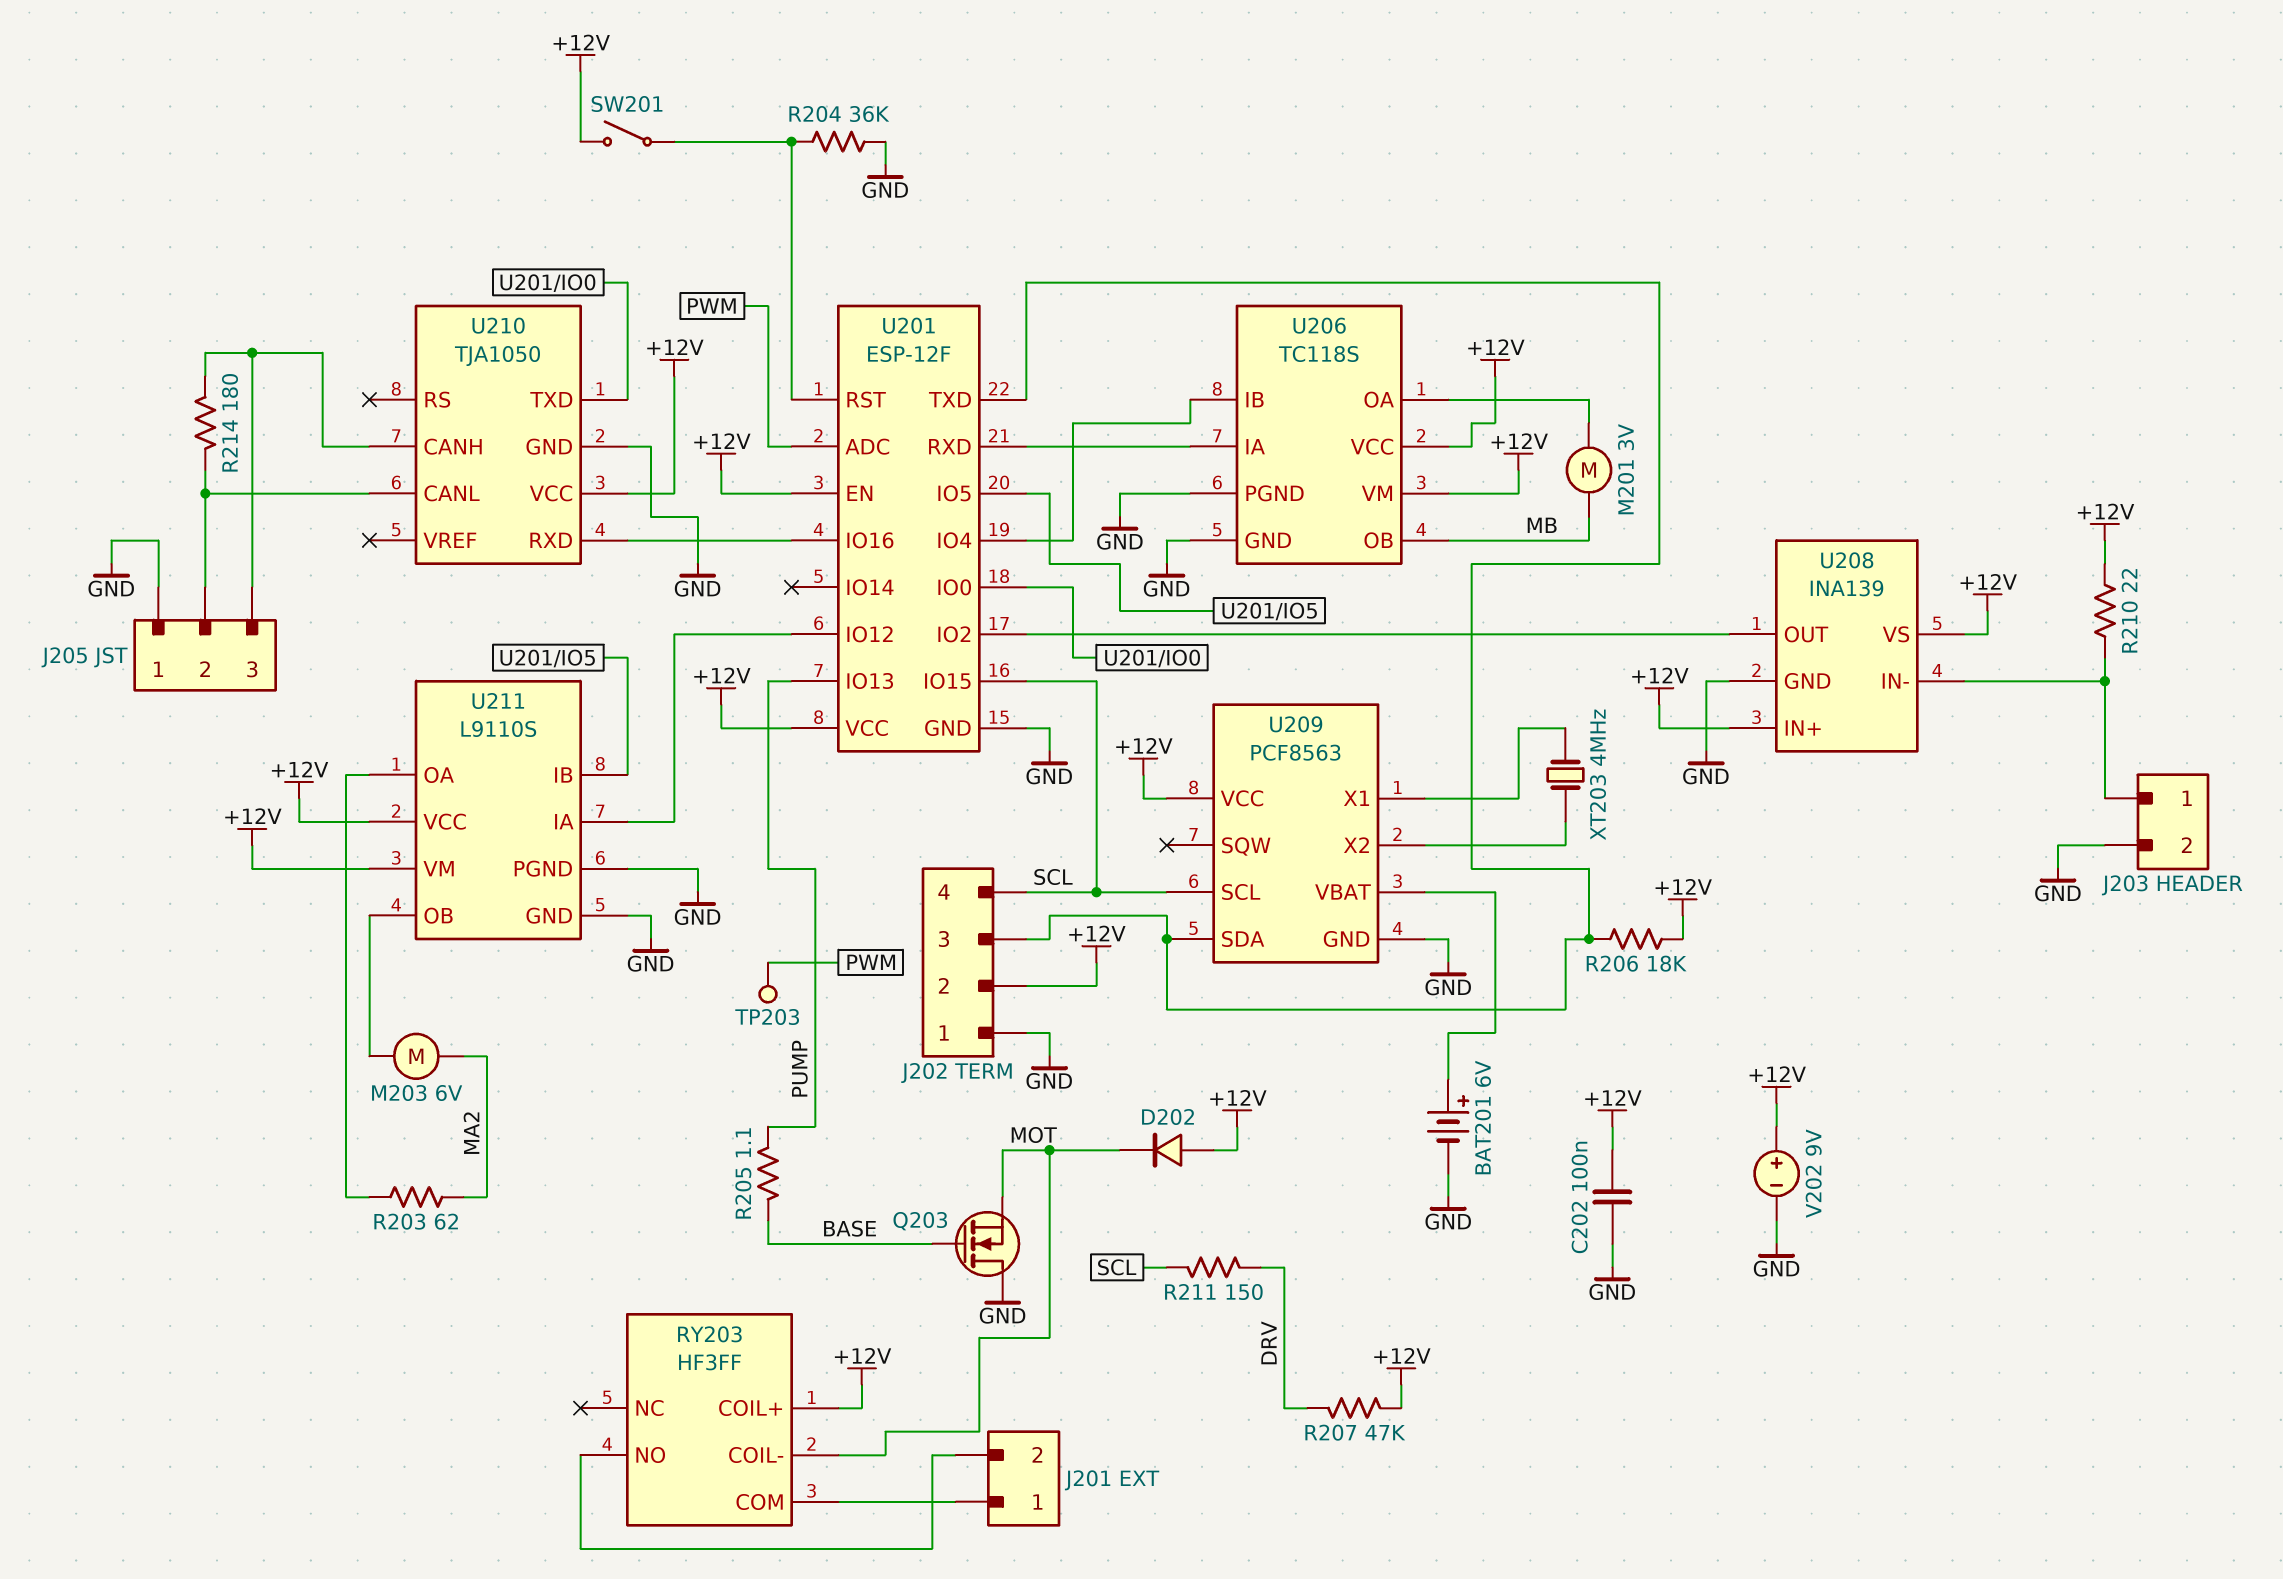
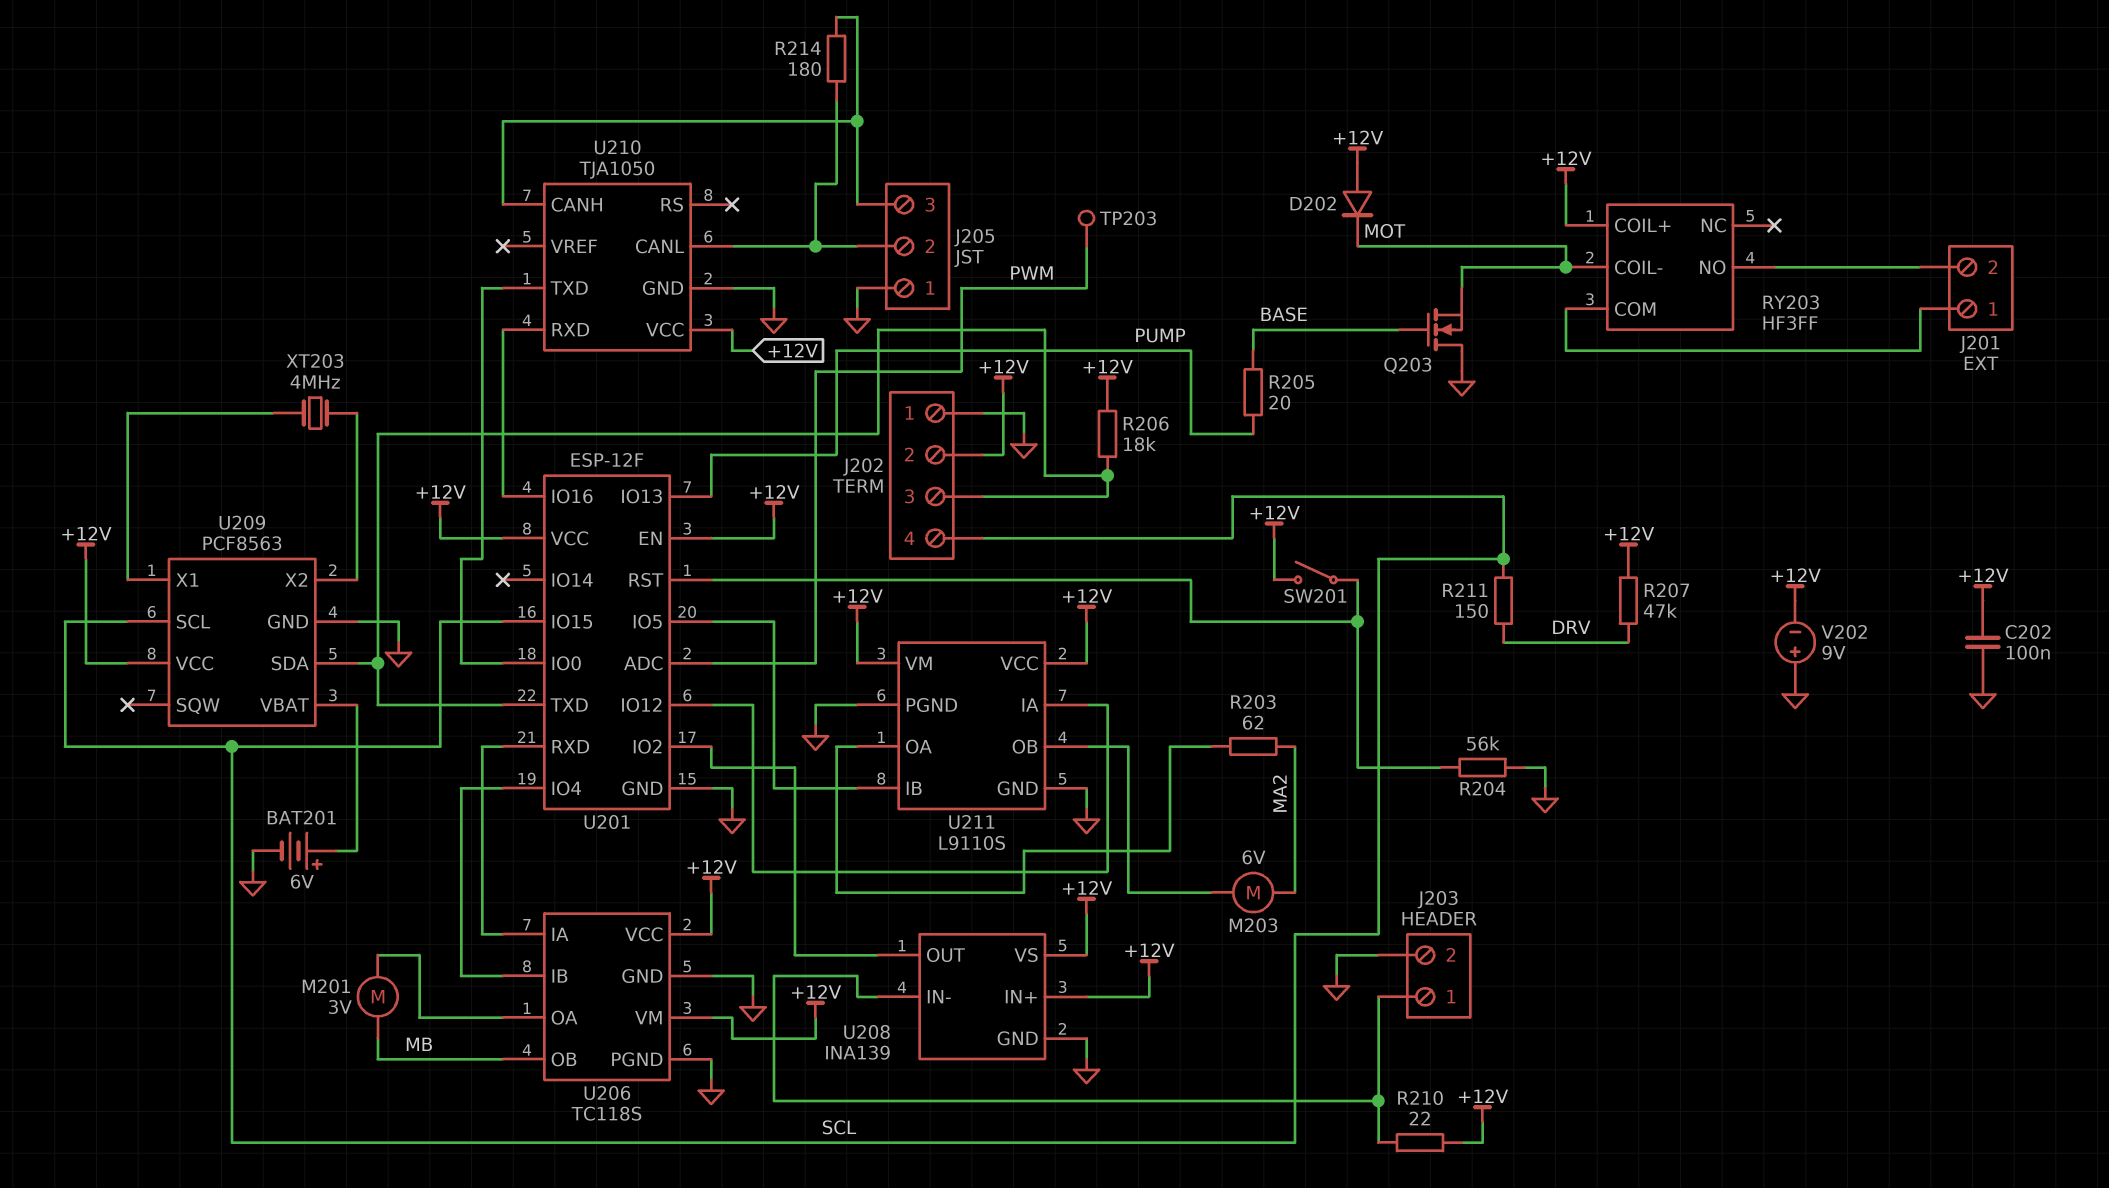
R204: 36k (GND, U201/RST) -> 56k (GND, U201/RST)
R205: 1.1 (BASE, PUMP) -> 20 (BASE, PUMP)
V202: 9V (plus +12V, minus GND) -> 9V (plus GND, minus +12V)

